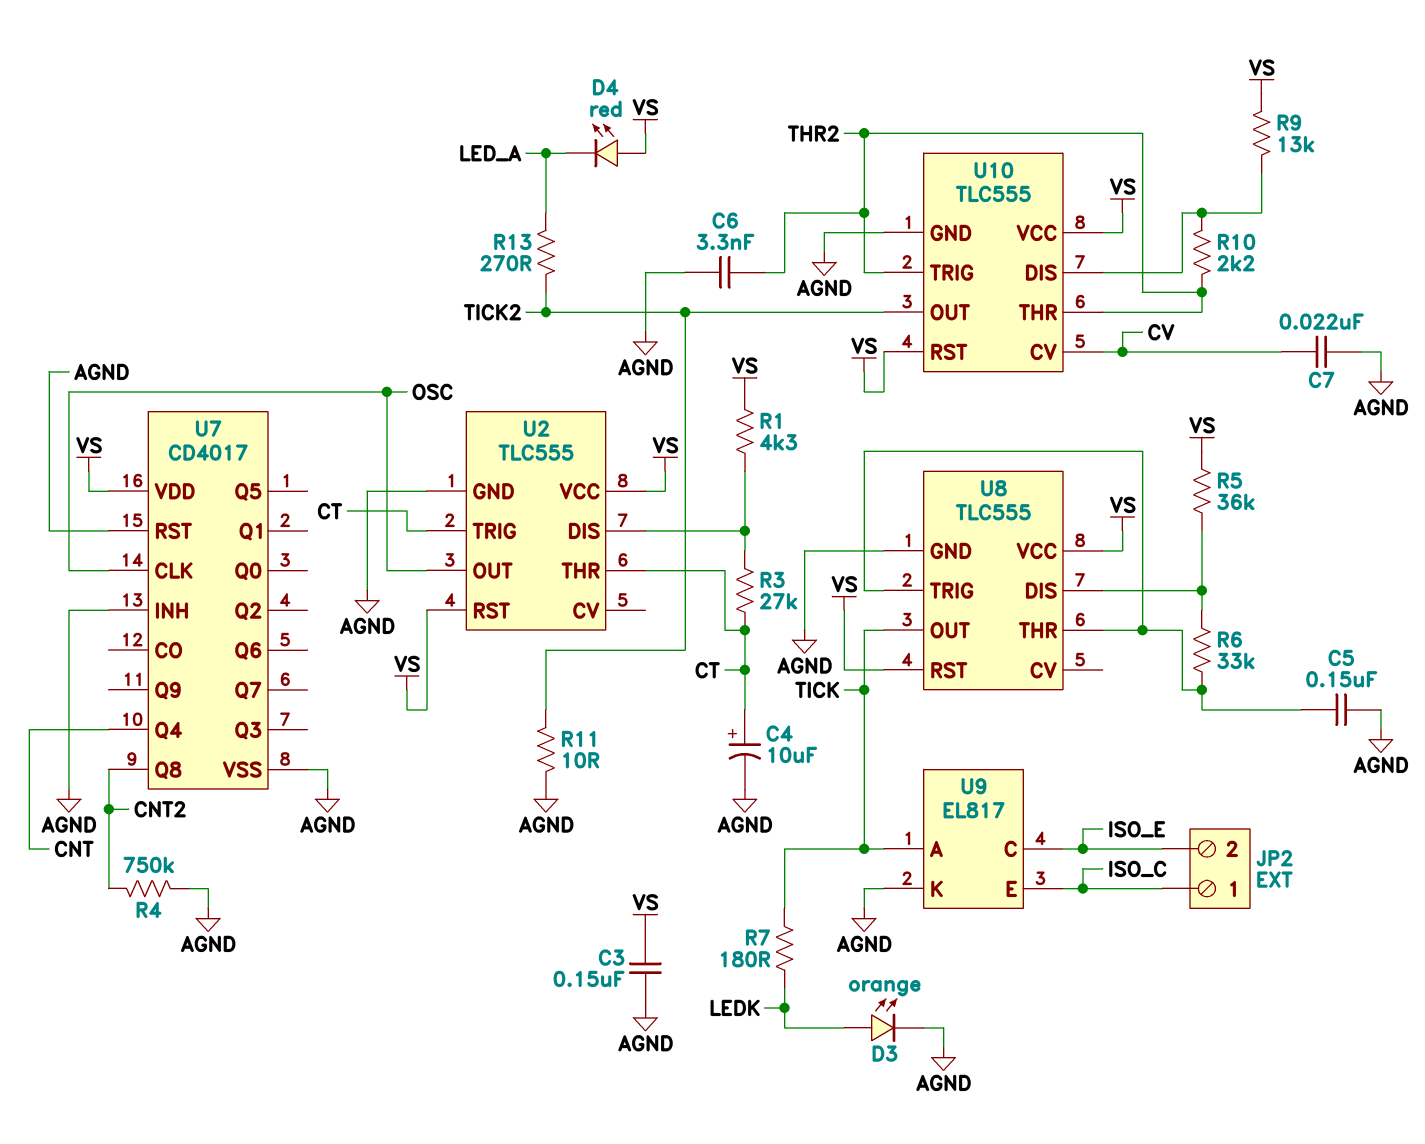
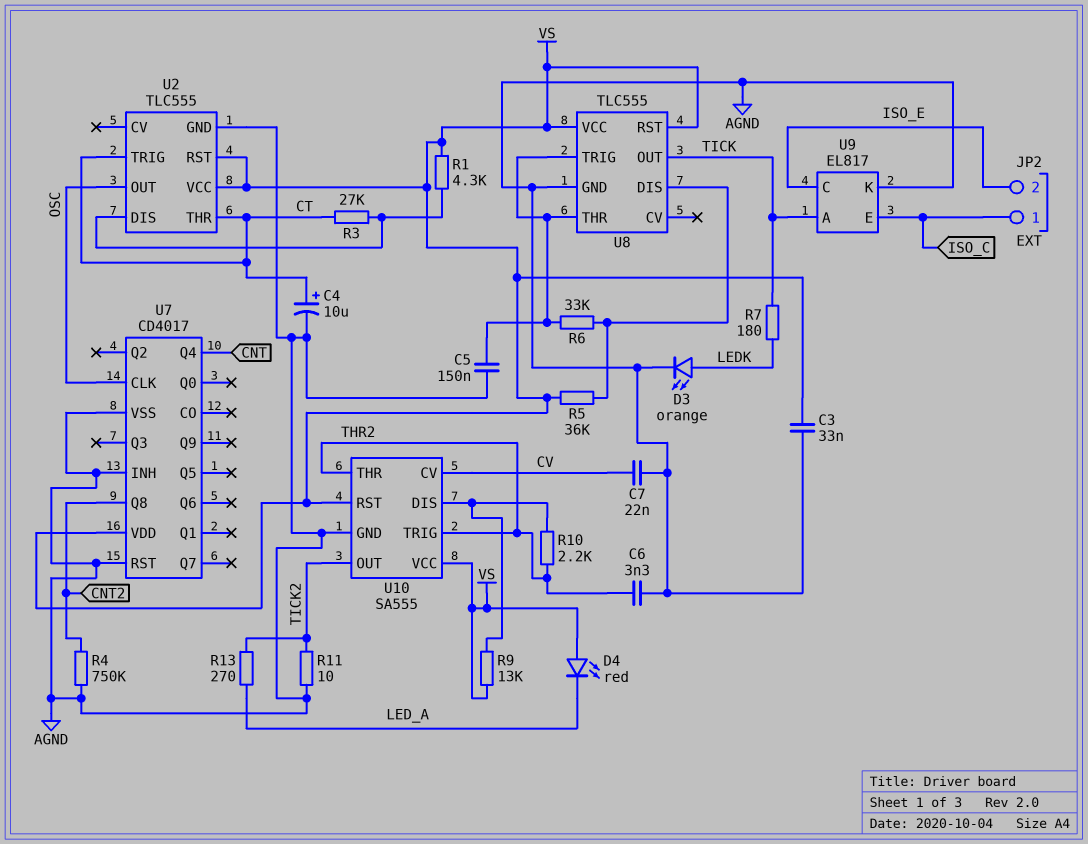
C3: 150nF (AGND, VS) -> 33nF (AGND, VS)
U10: TLC555 -> SA555

